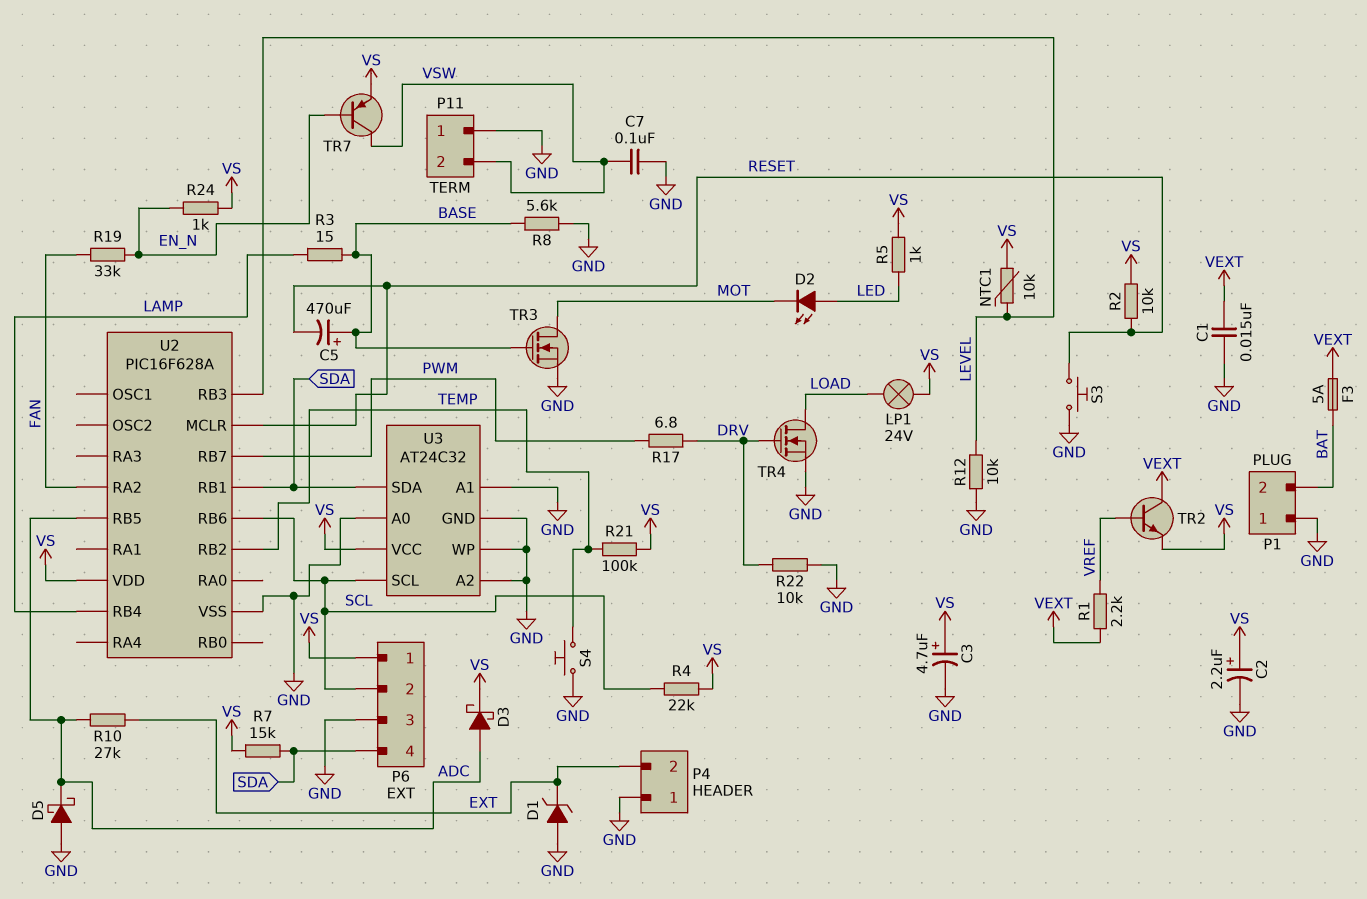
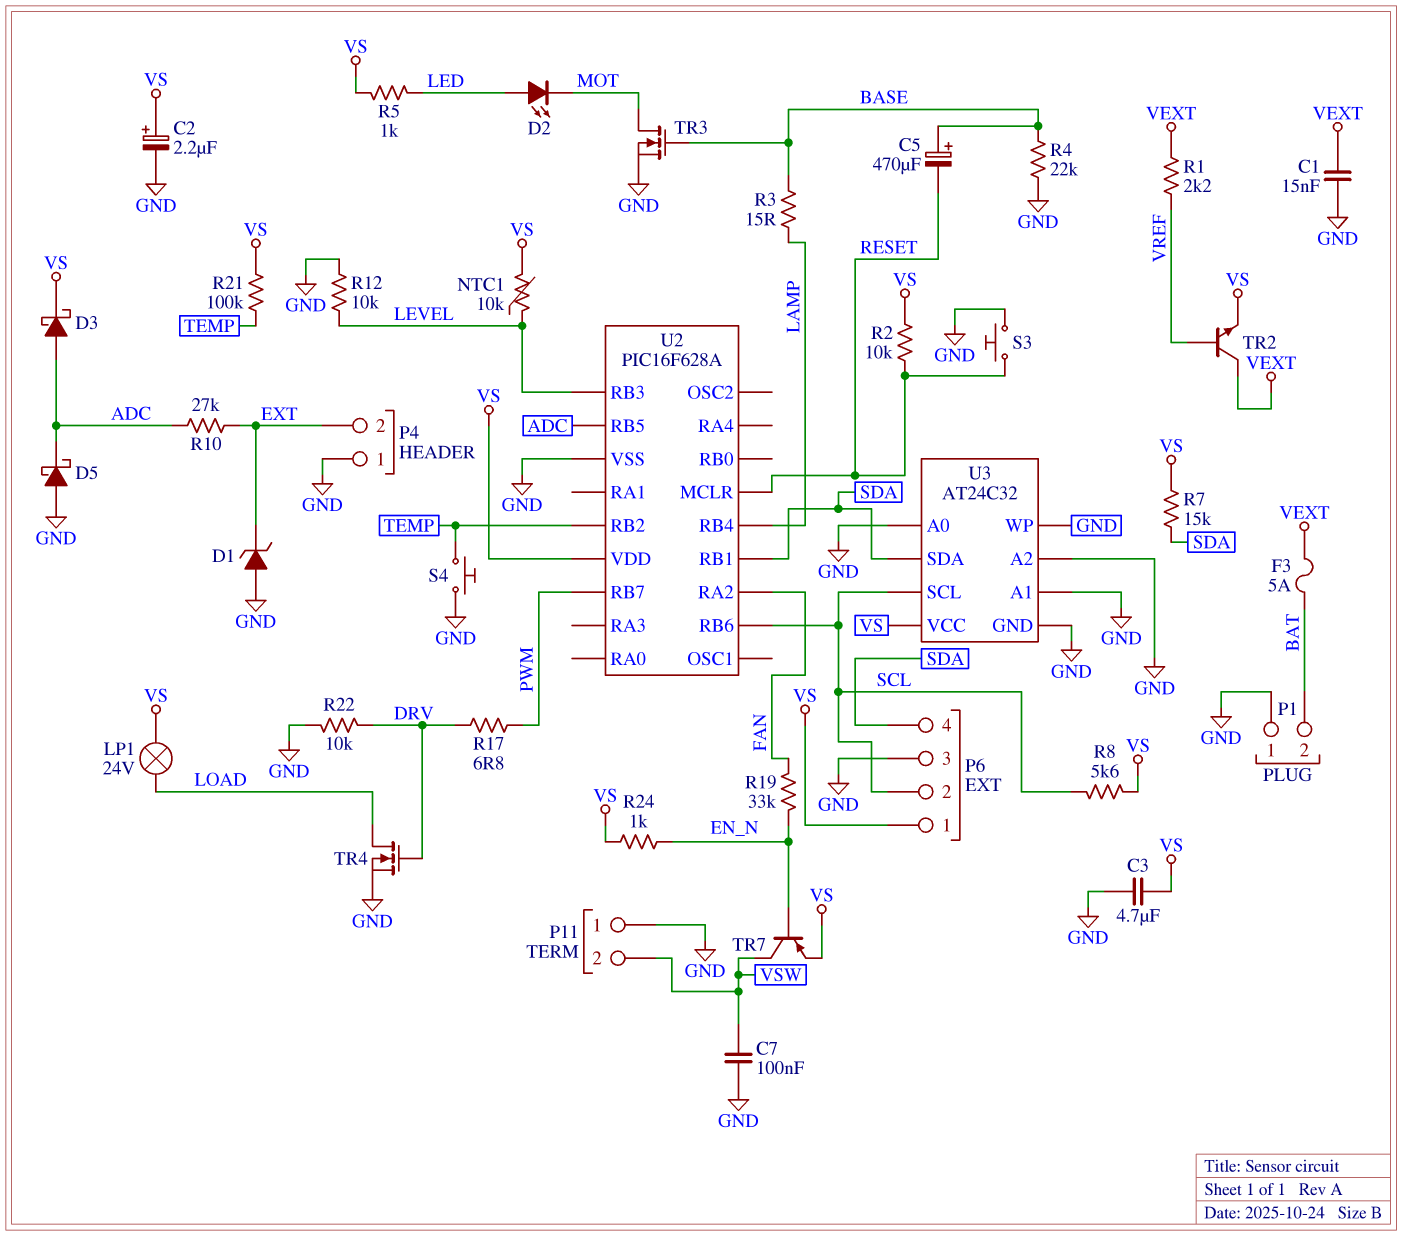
C3: 4.7uF (plus VS, minus GND) -> 4.7uF (GND, VS)
R4: 22k (SCL, VS) -> 22k (BASE, GND)
R8: 5.6k (BASE, GND) -> 5.6k (SCL, VS)

